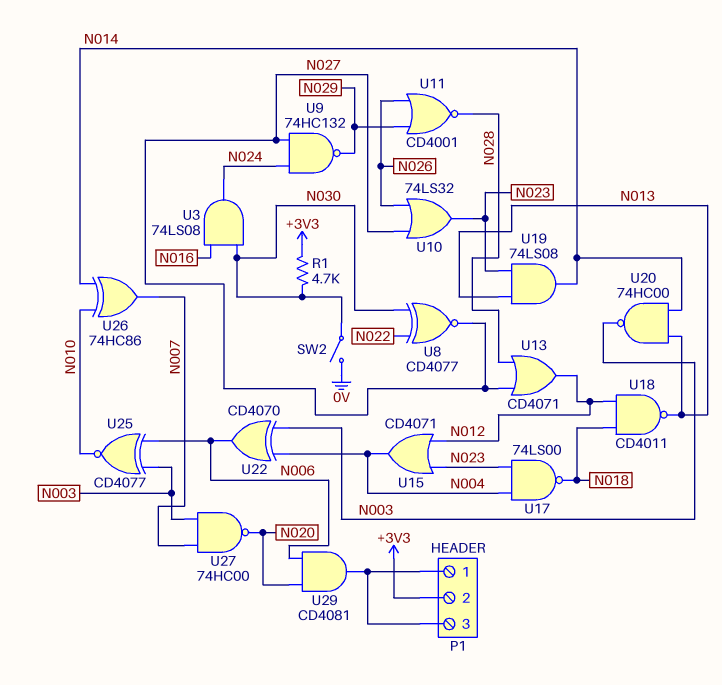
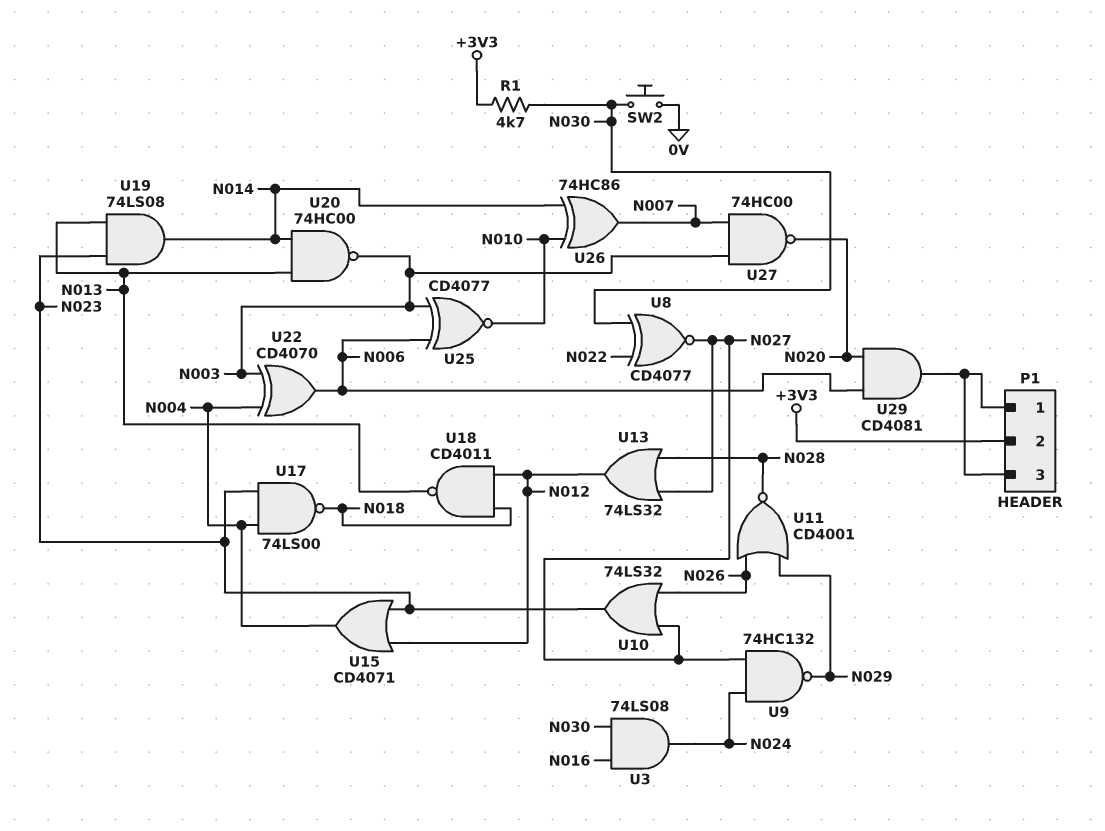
SW2: switch (0V, N030) -> button (0V, N030)
U13: OR CD4071 (in N027, in N028, out N012) -> OR 74LS32 (in N027, in N028, out N012)

